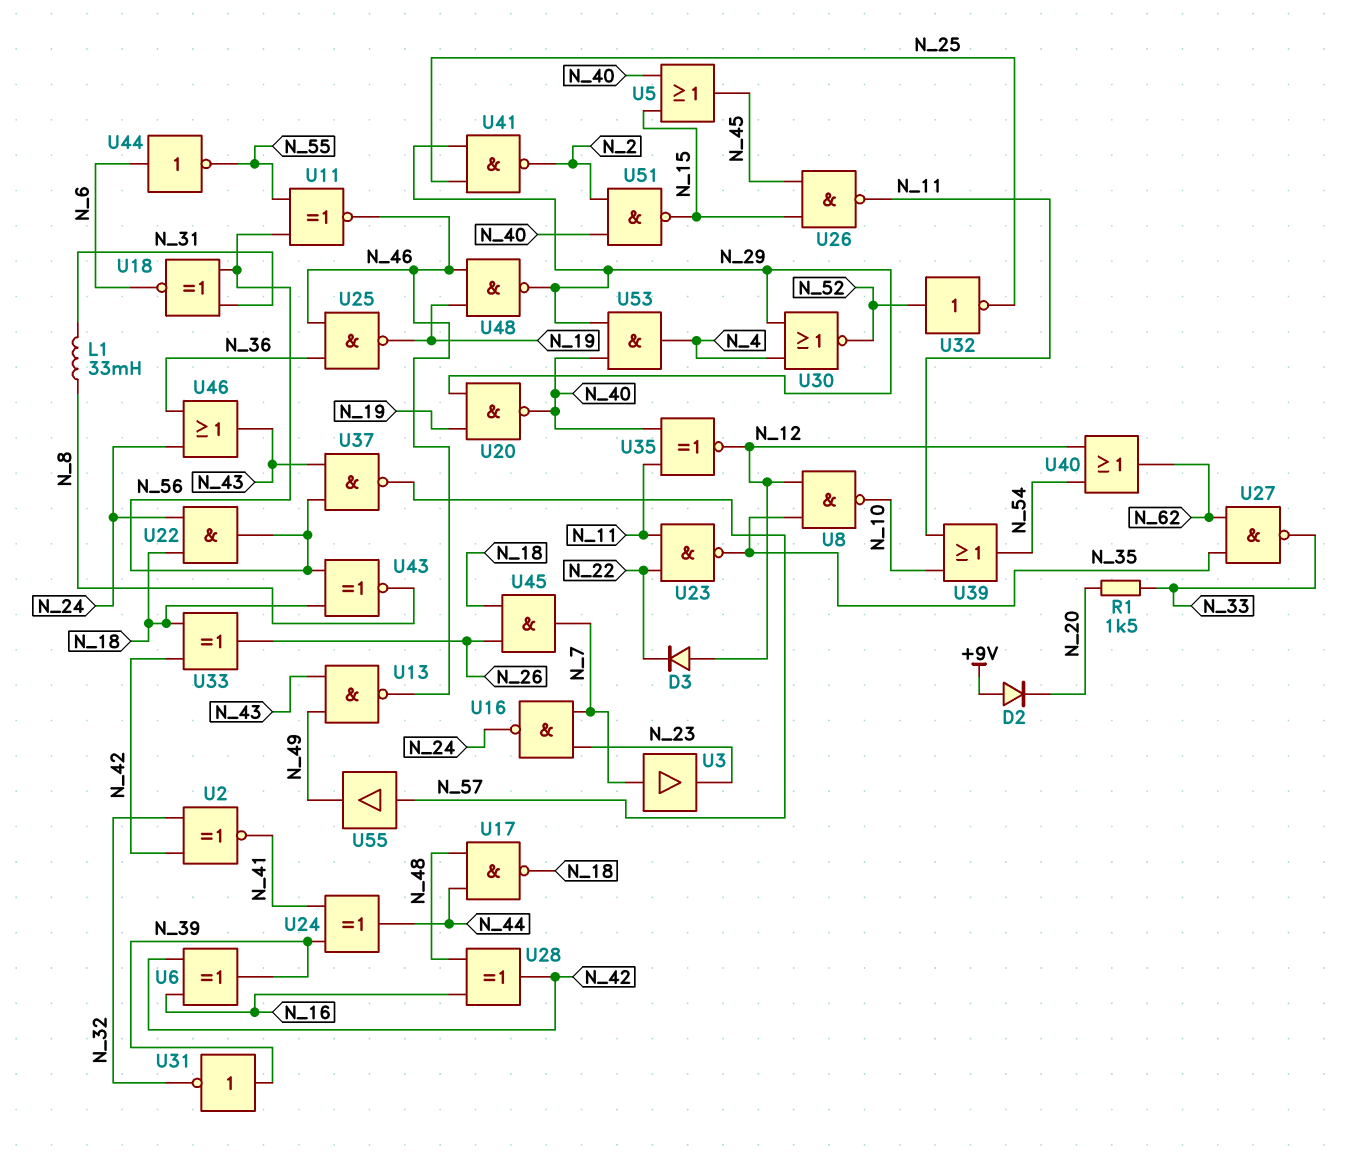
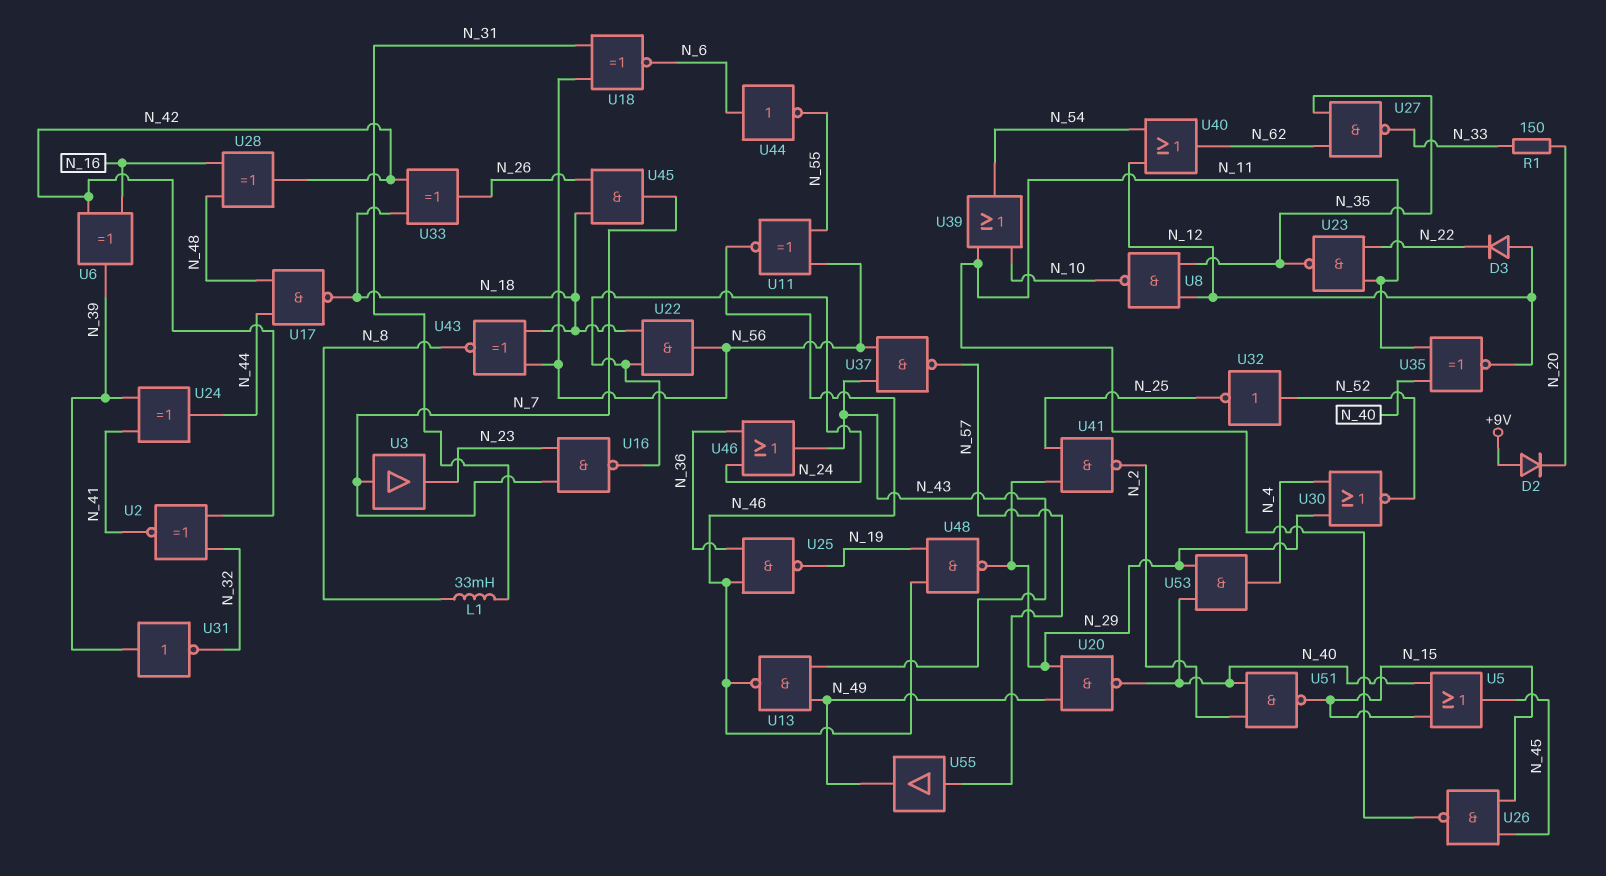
R1: 1.5k (N_20, N_33) -> 150 (N_20, N_33)
U20: NAND (in N_19, in N_29, out N_40) -> NAND (in N_29, in N_49, out N_40)

